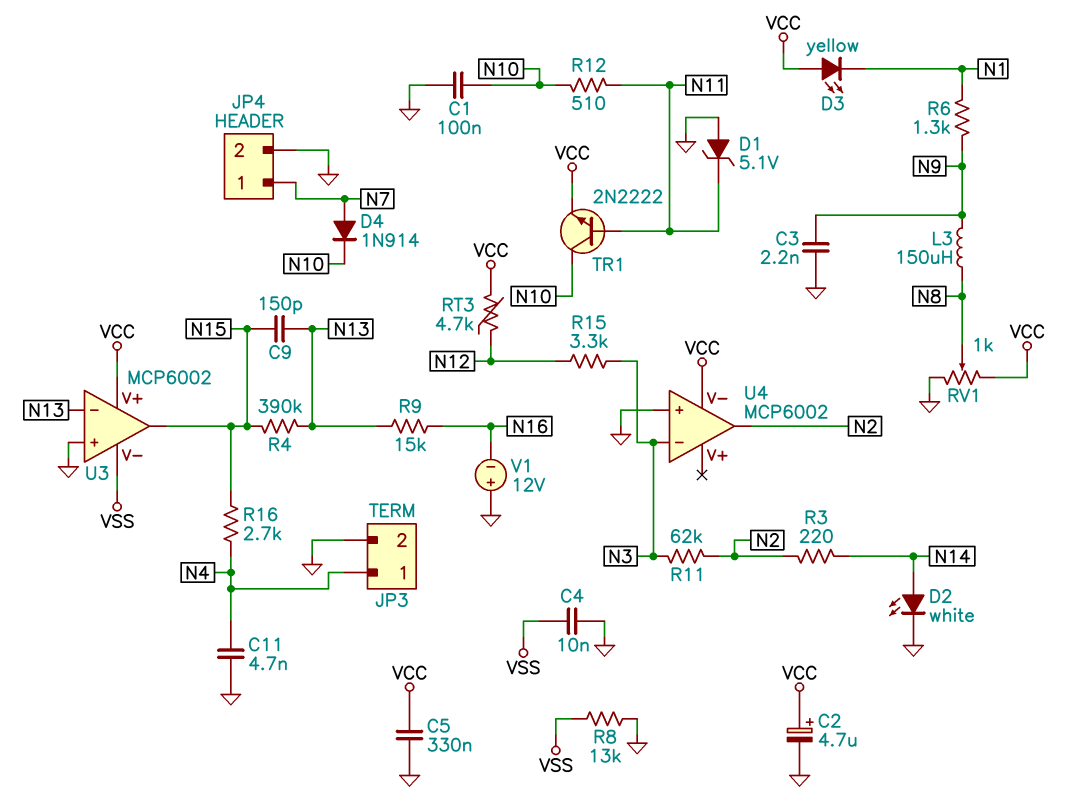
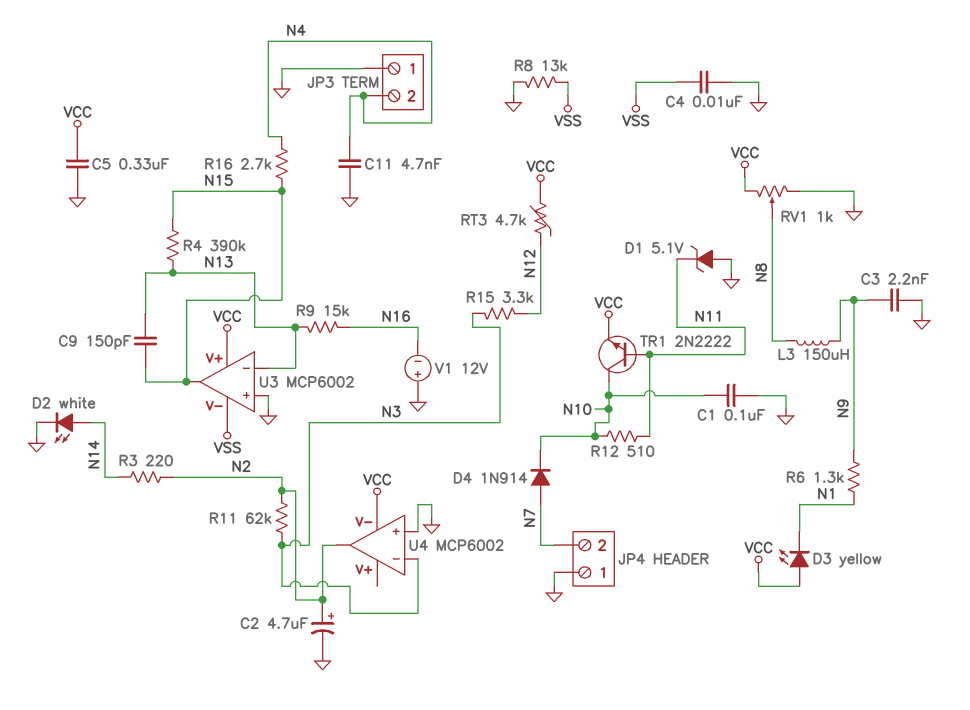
C2: 4.7uF (plus VCC, minus GND) -> 4.7uF (plus N2, minus GND)
JP3 pin 1: N4 -> GND
JP3 pin 2: GND -> N4
JP4 pin 1: N7 -> GND
JP4 pin 2: GND -> N7

